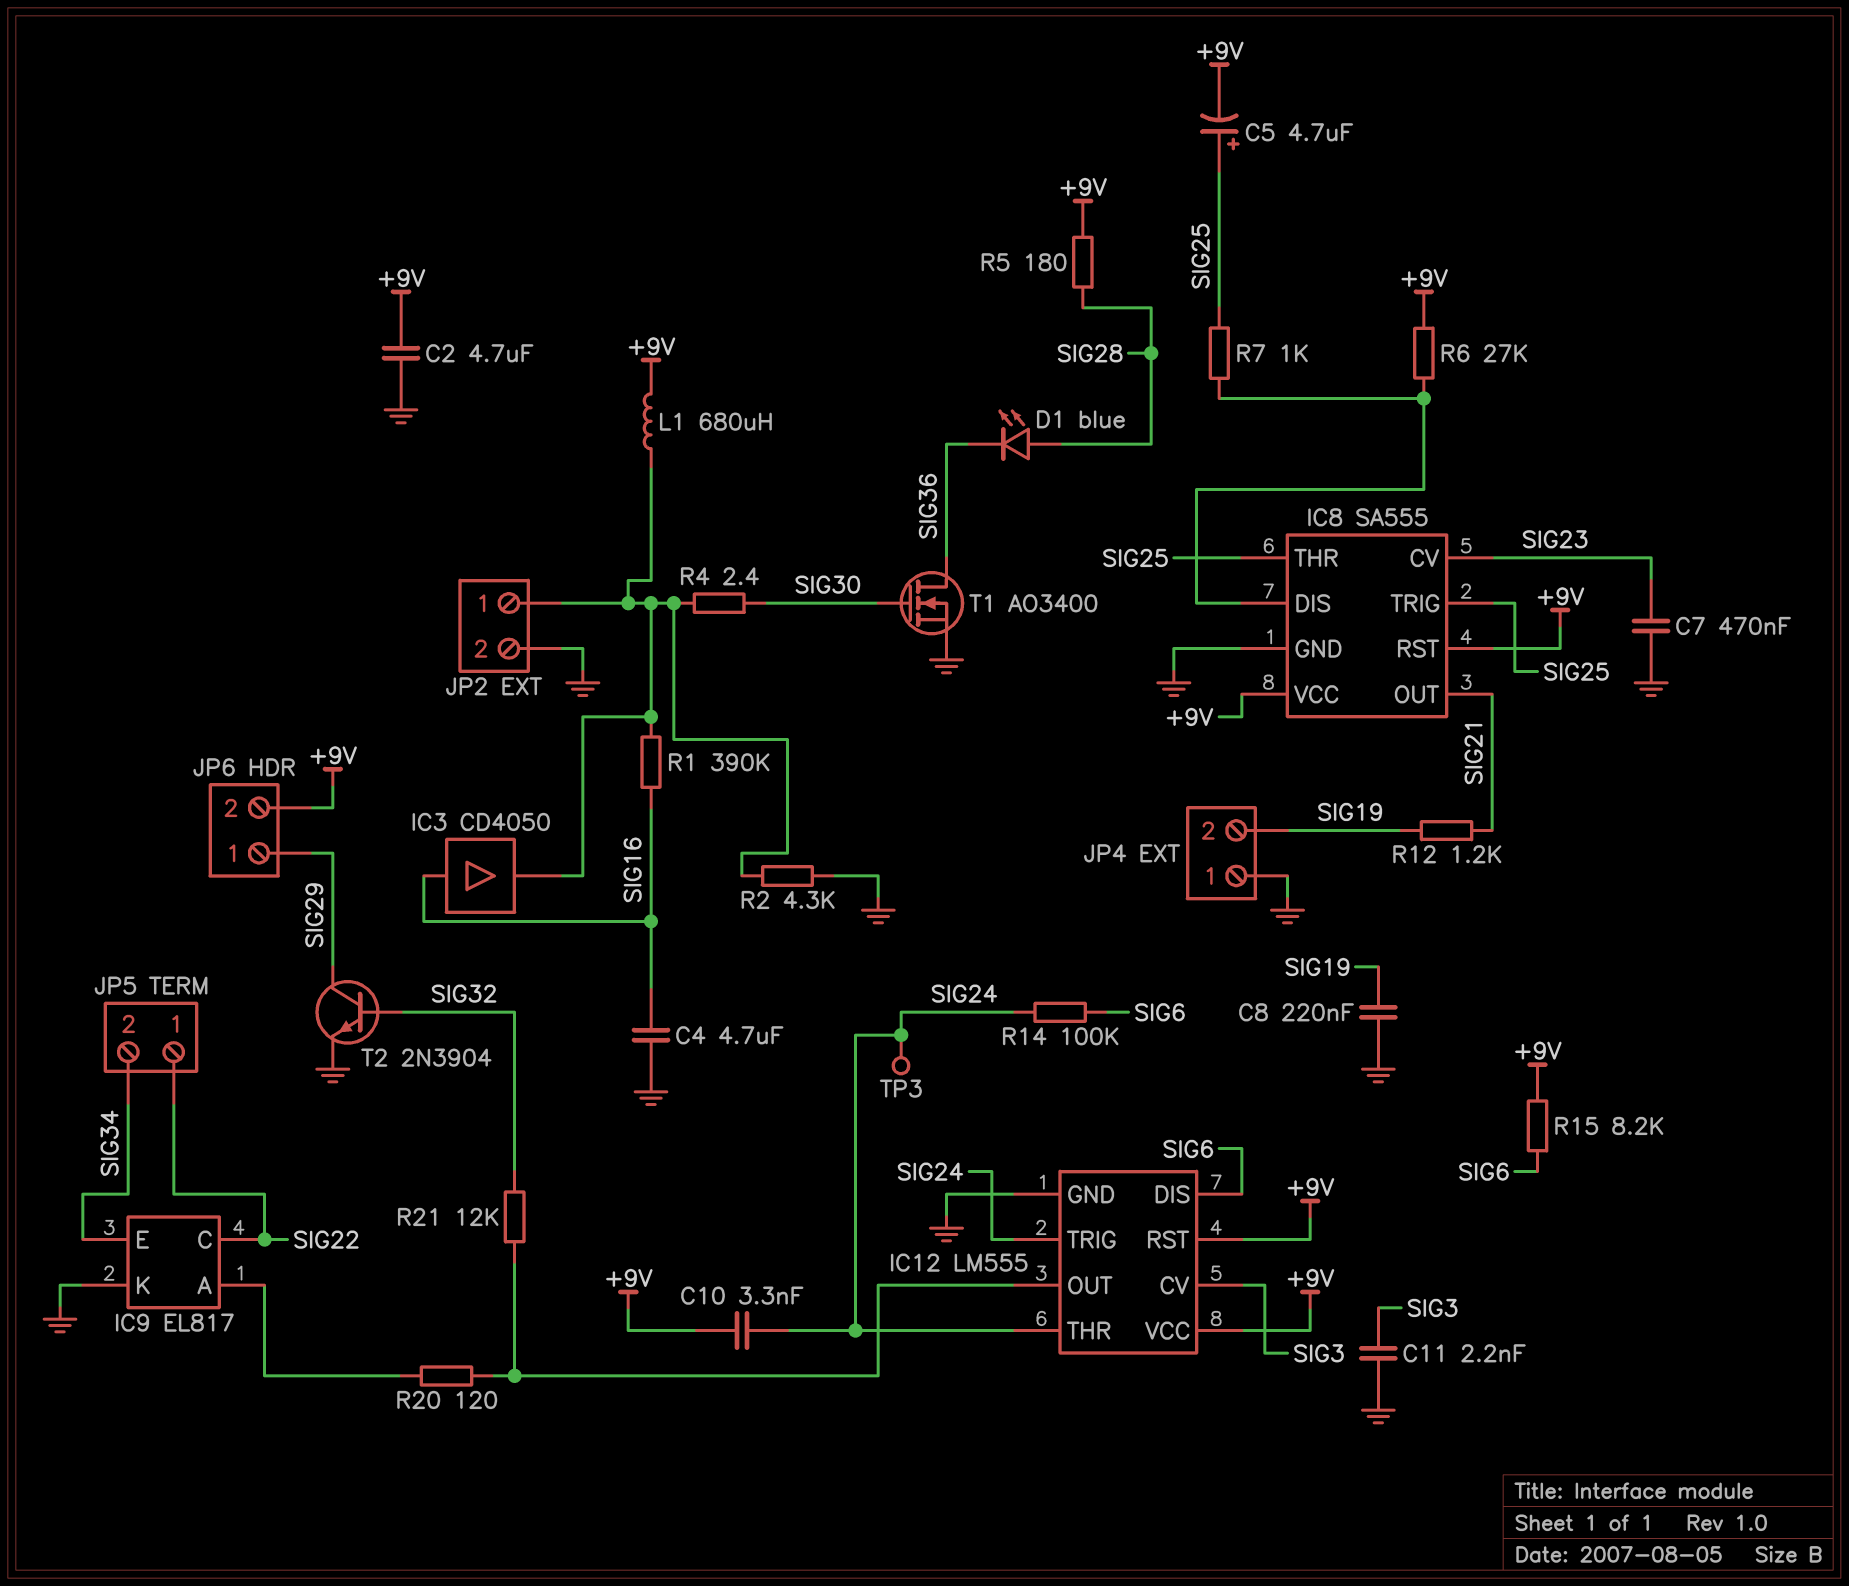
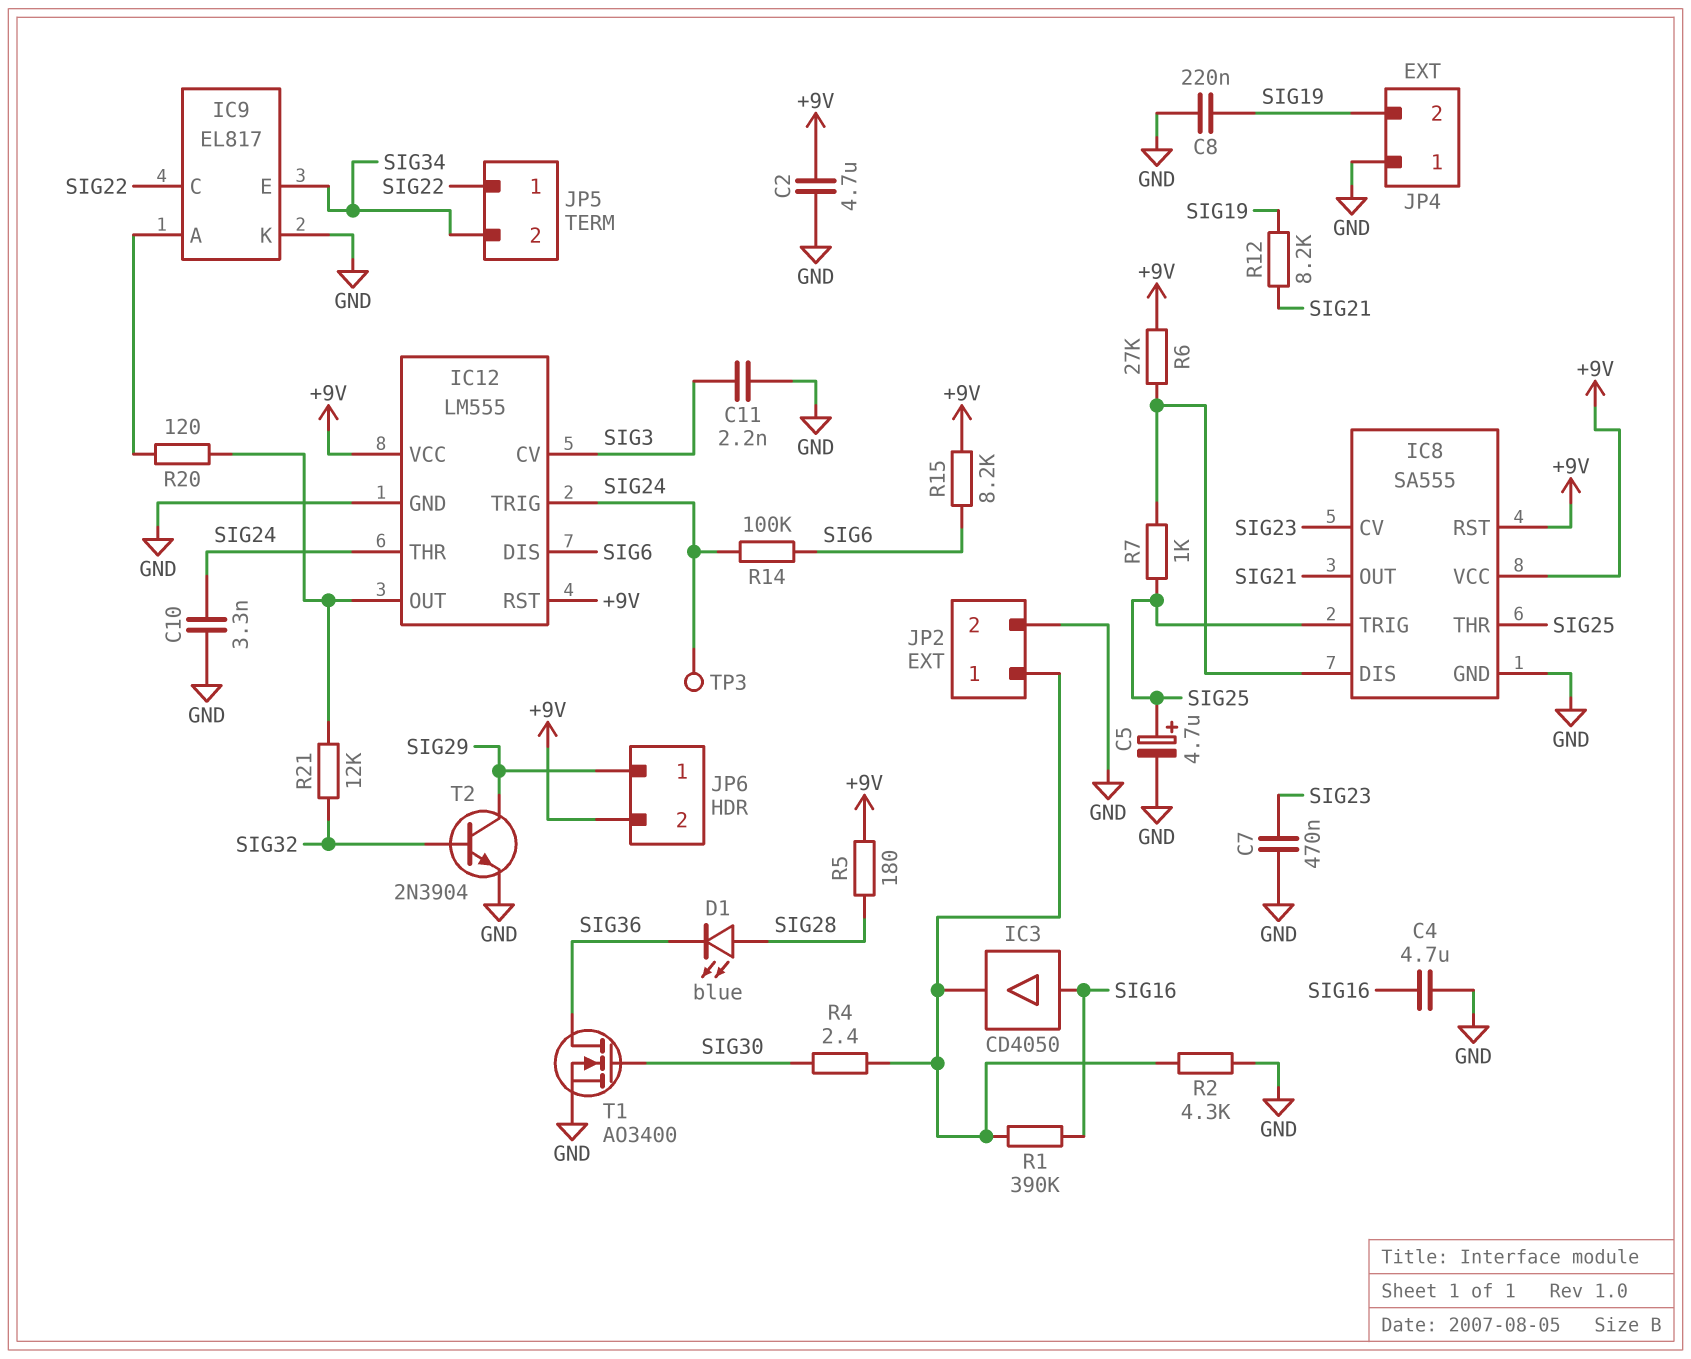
C5: 4.7uF (plus SIG25, minus +9V) -> 4.7uF (plus SIG25, minus GND)
C10: 3.3nF (+9V, SIG24) -> 3.3nF (GND, SIG24)
L1: 680uH (+9V, JP2/1) -> none
R12: 1.2k (SIG19, SIG21) -> 8.2k (SIG19, SIG21)

